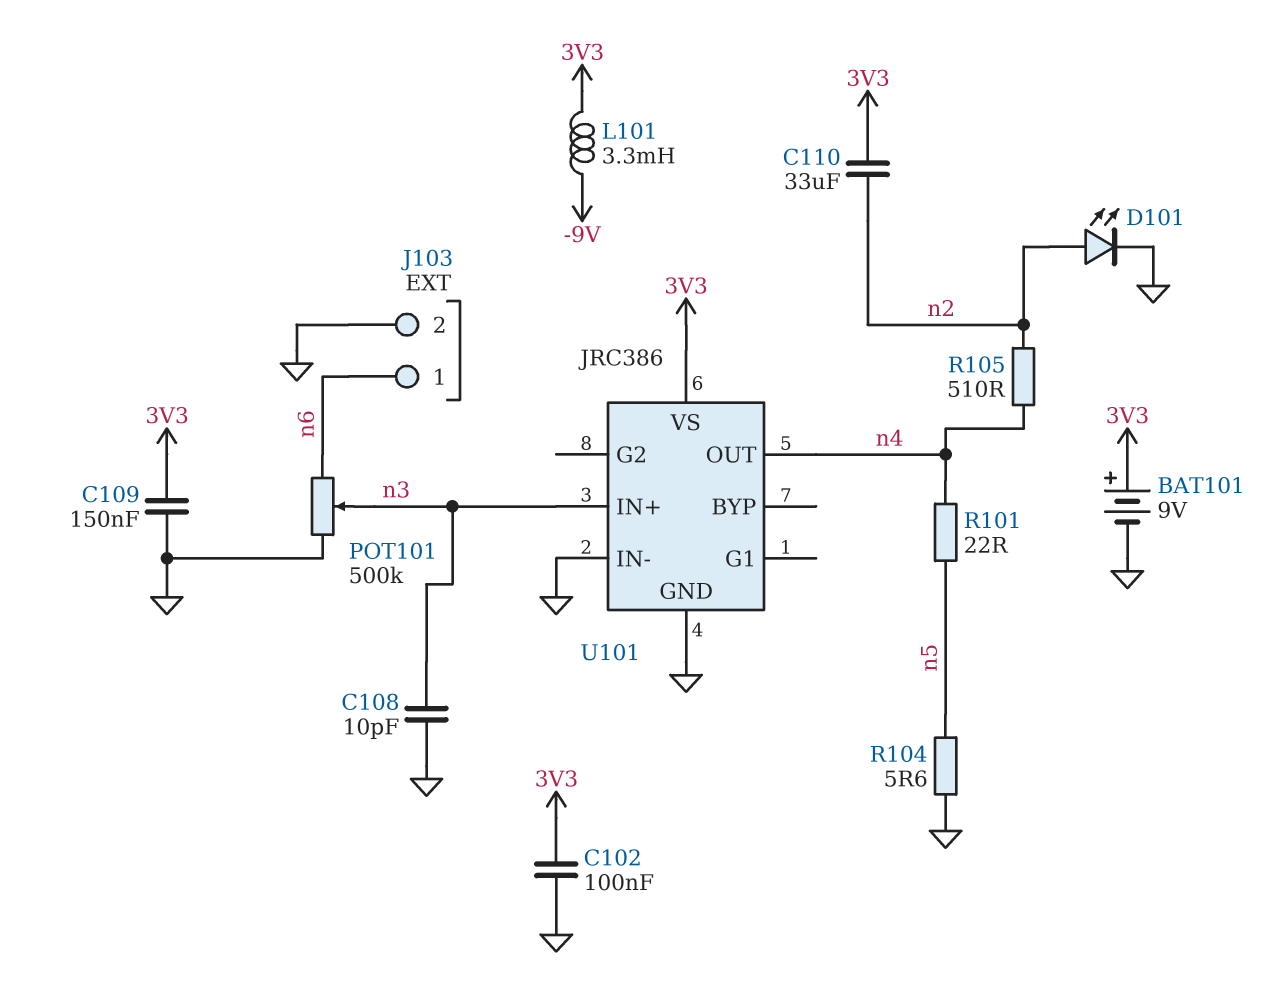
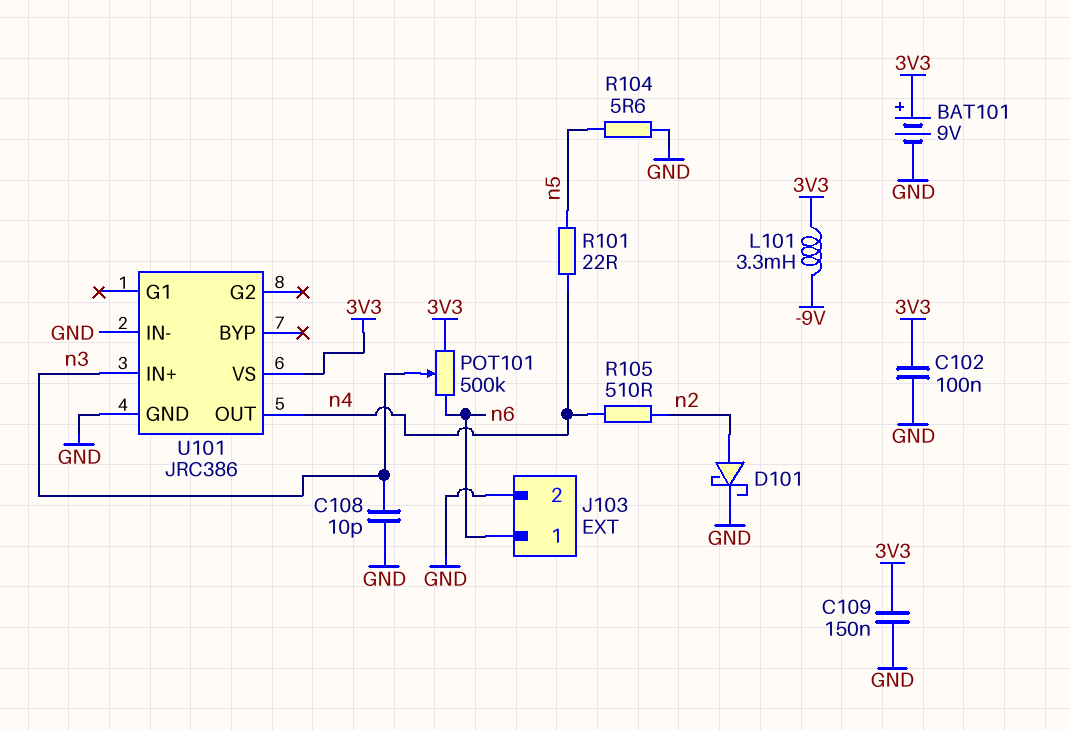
C110: 33uF (3V3, n2) -> none
D101: LED (A n2, K GND) -> schottky (A n2, K GND)
POT101: 500k (GND, n6, wiper n3) -> 500k (3V3, n6, wiper n3)

